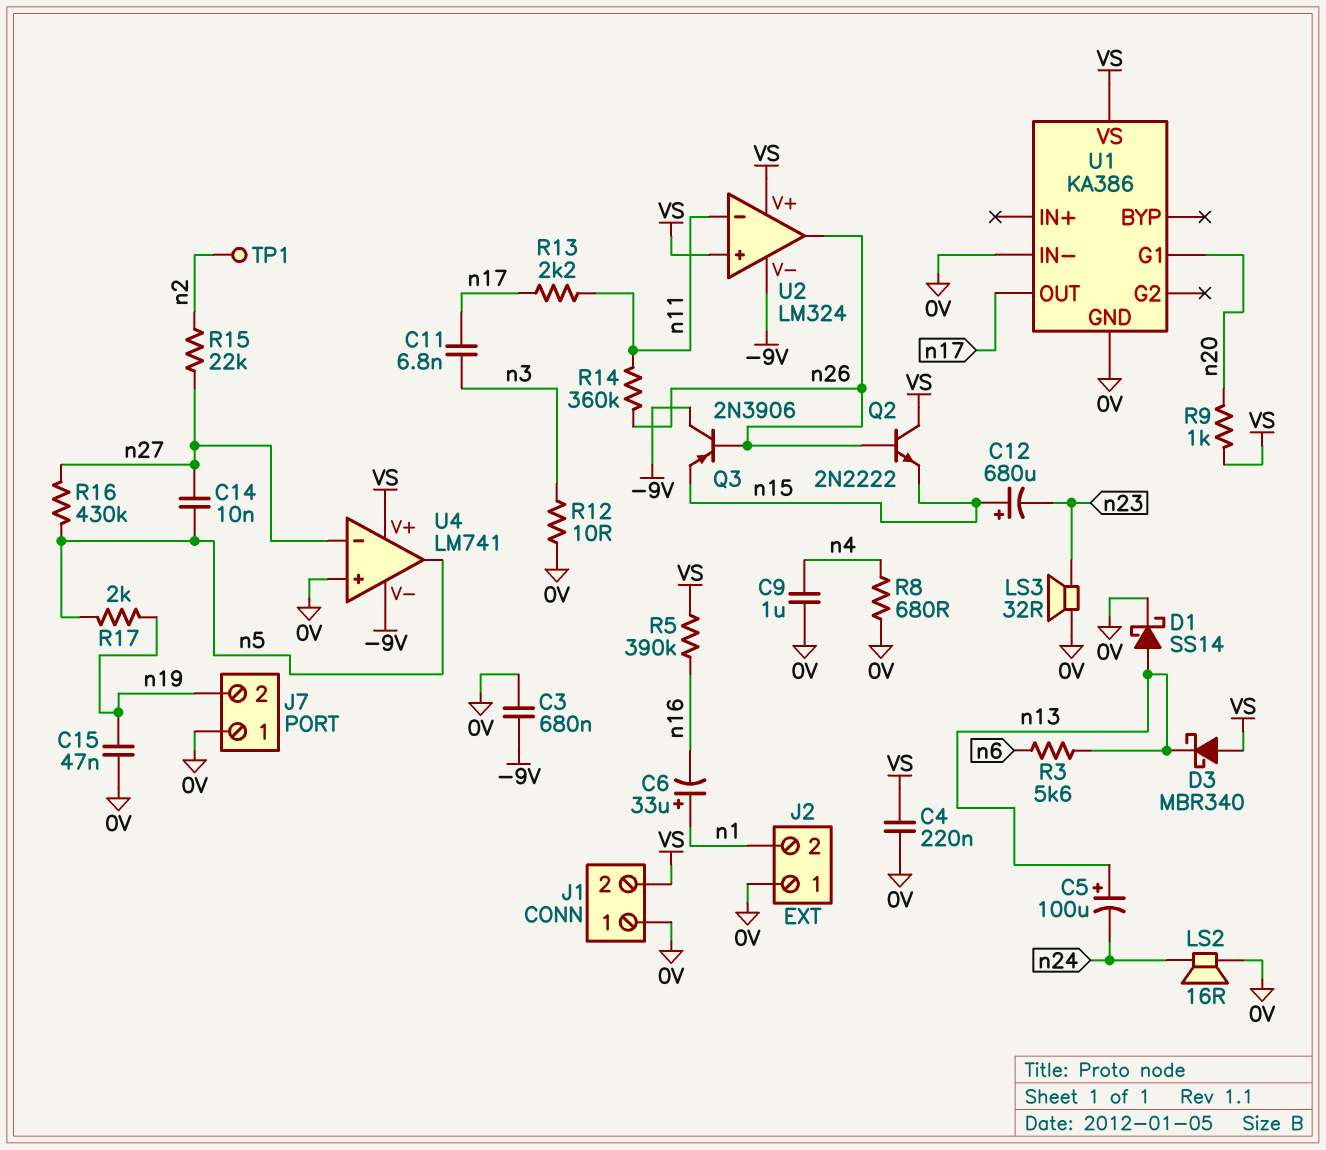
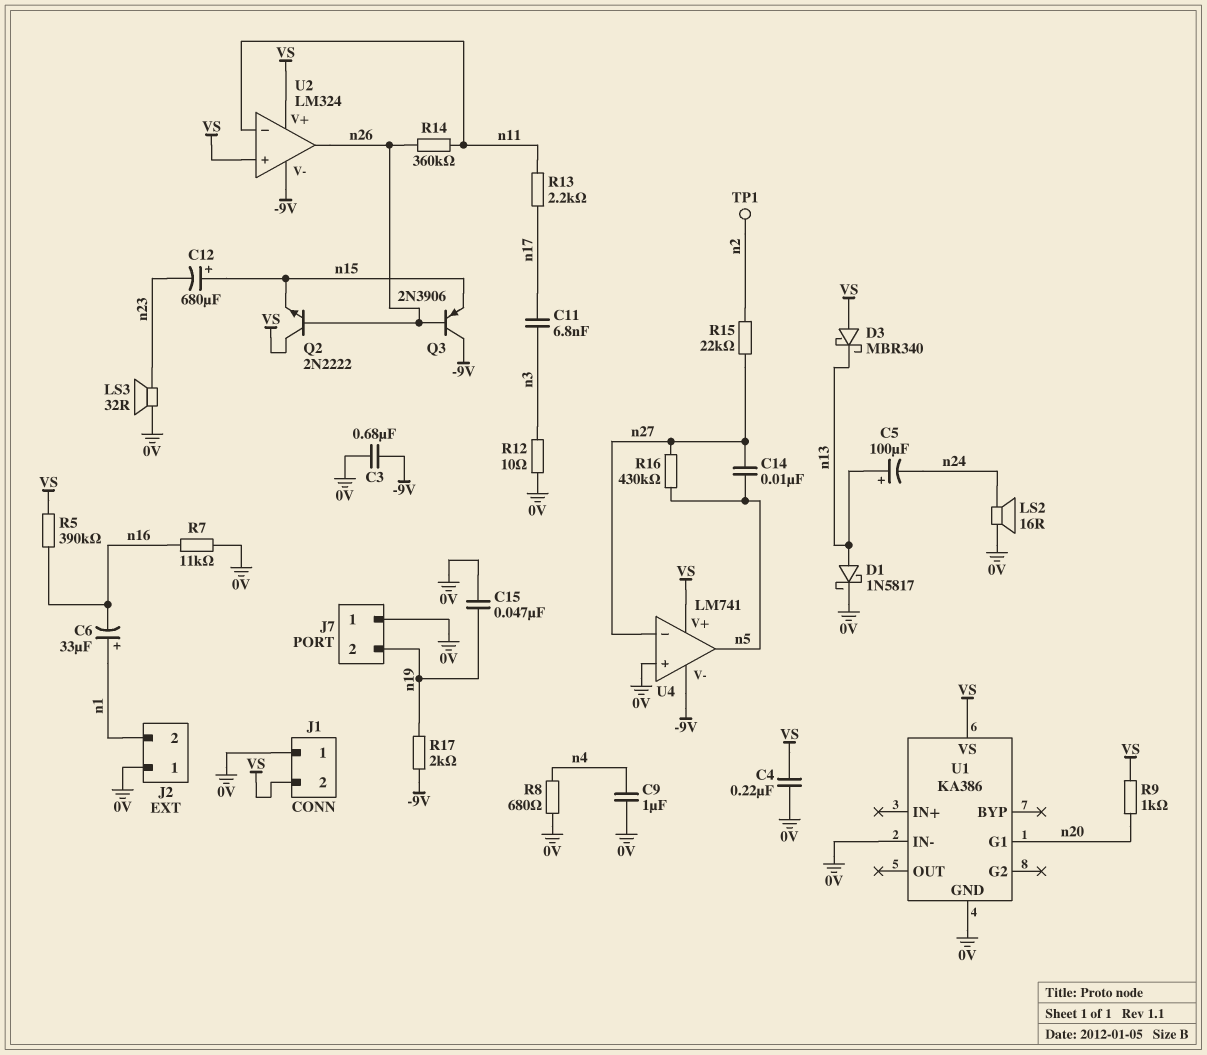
D1: schottky SS14 (A n13, K 0V) -> schottky 1N5817 (A n13, K 0V)
R3: 5.6k (n6, n13) -> none
R7: none -> 11k (0V, n16)
R17: 2k (n5, n19) -> 2k (-9V, n19)
U1 pin OUT: n17 -> none

